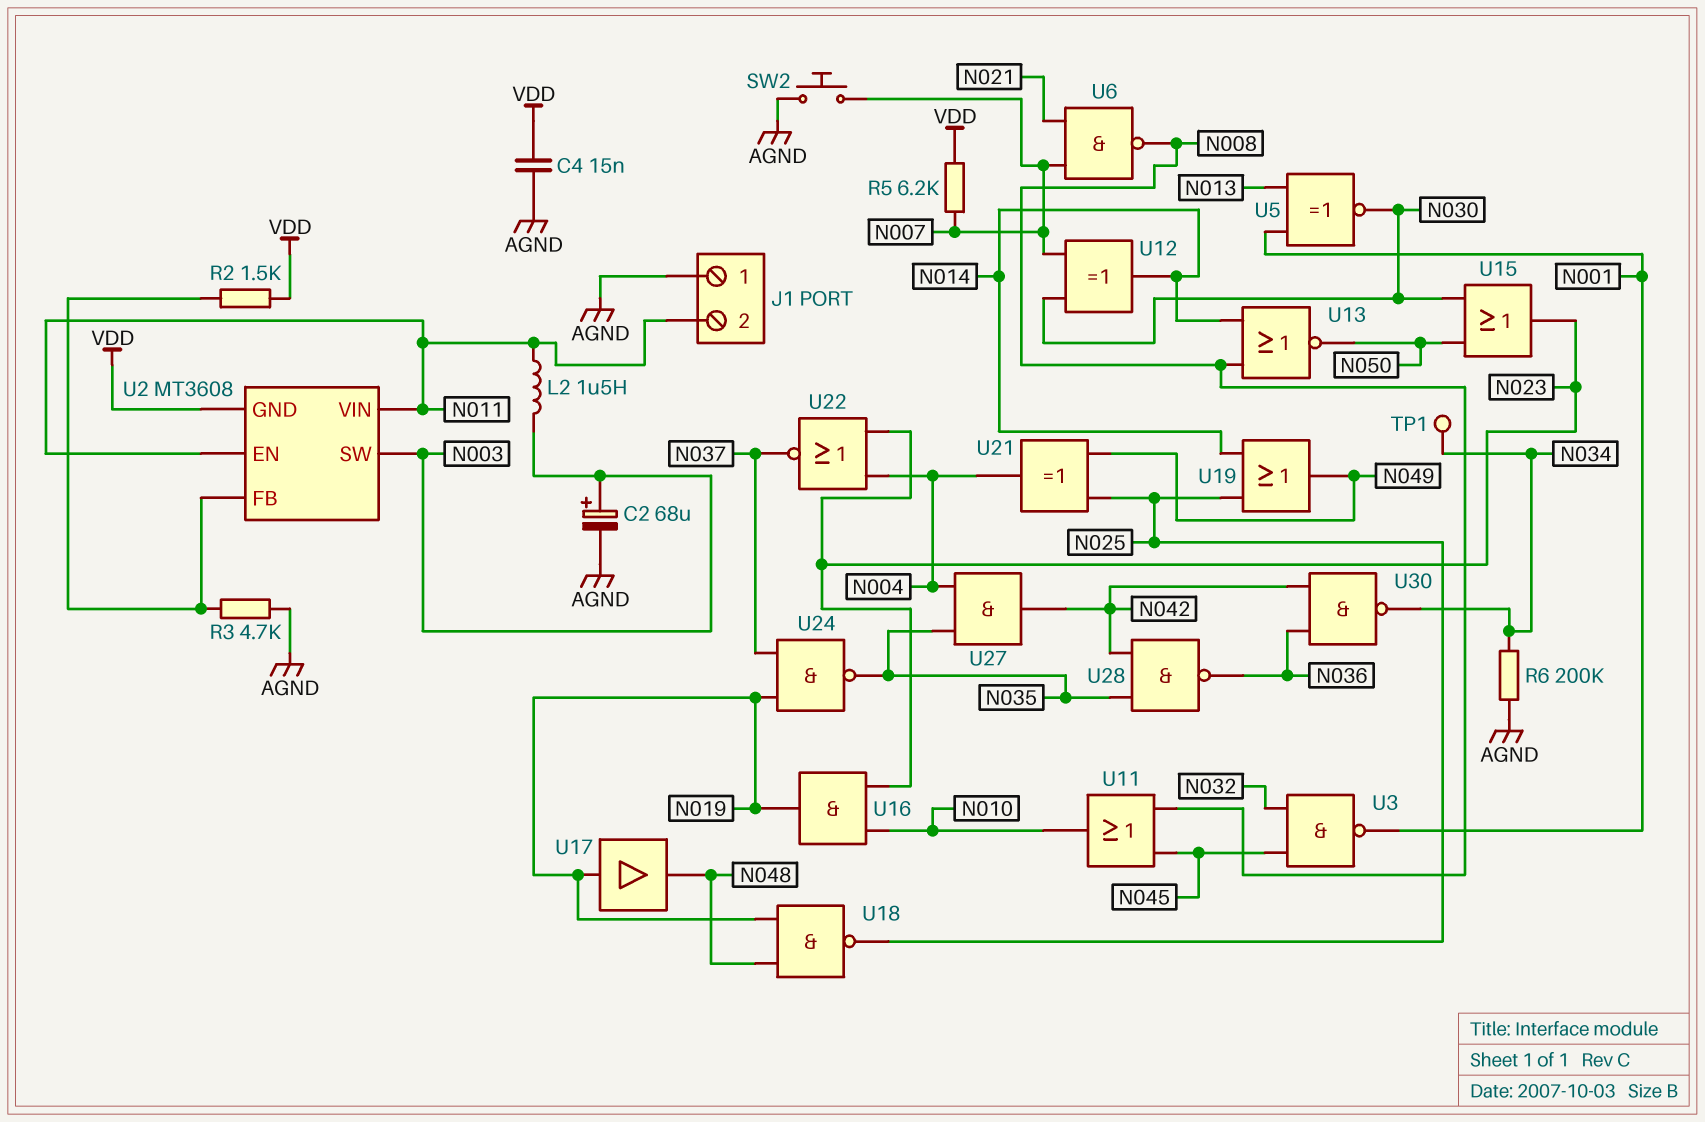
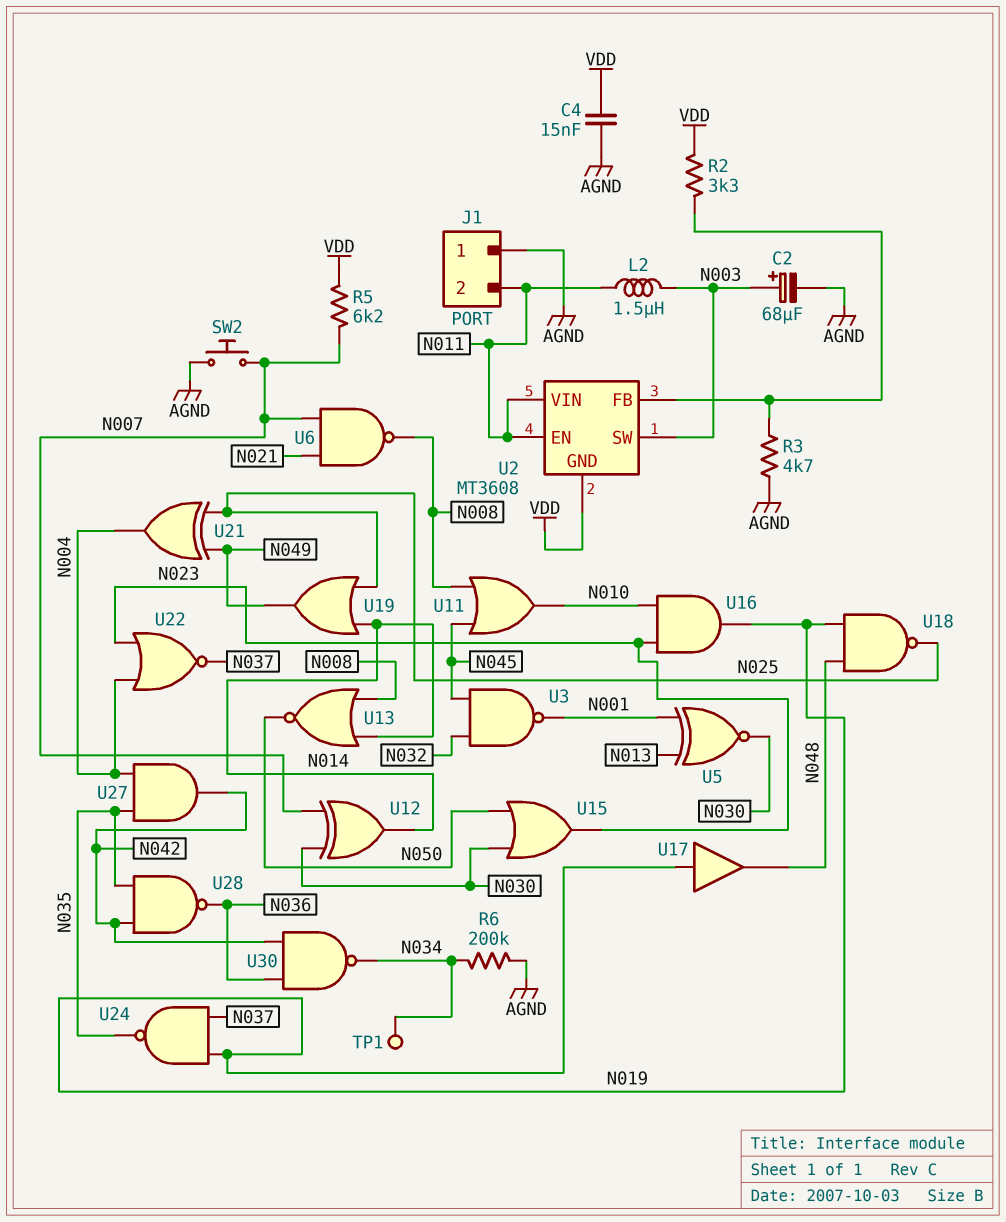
R2: 1.5k (U2/FB, VDD) -> 3.3k (U2/FB, VDD)

